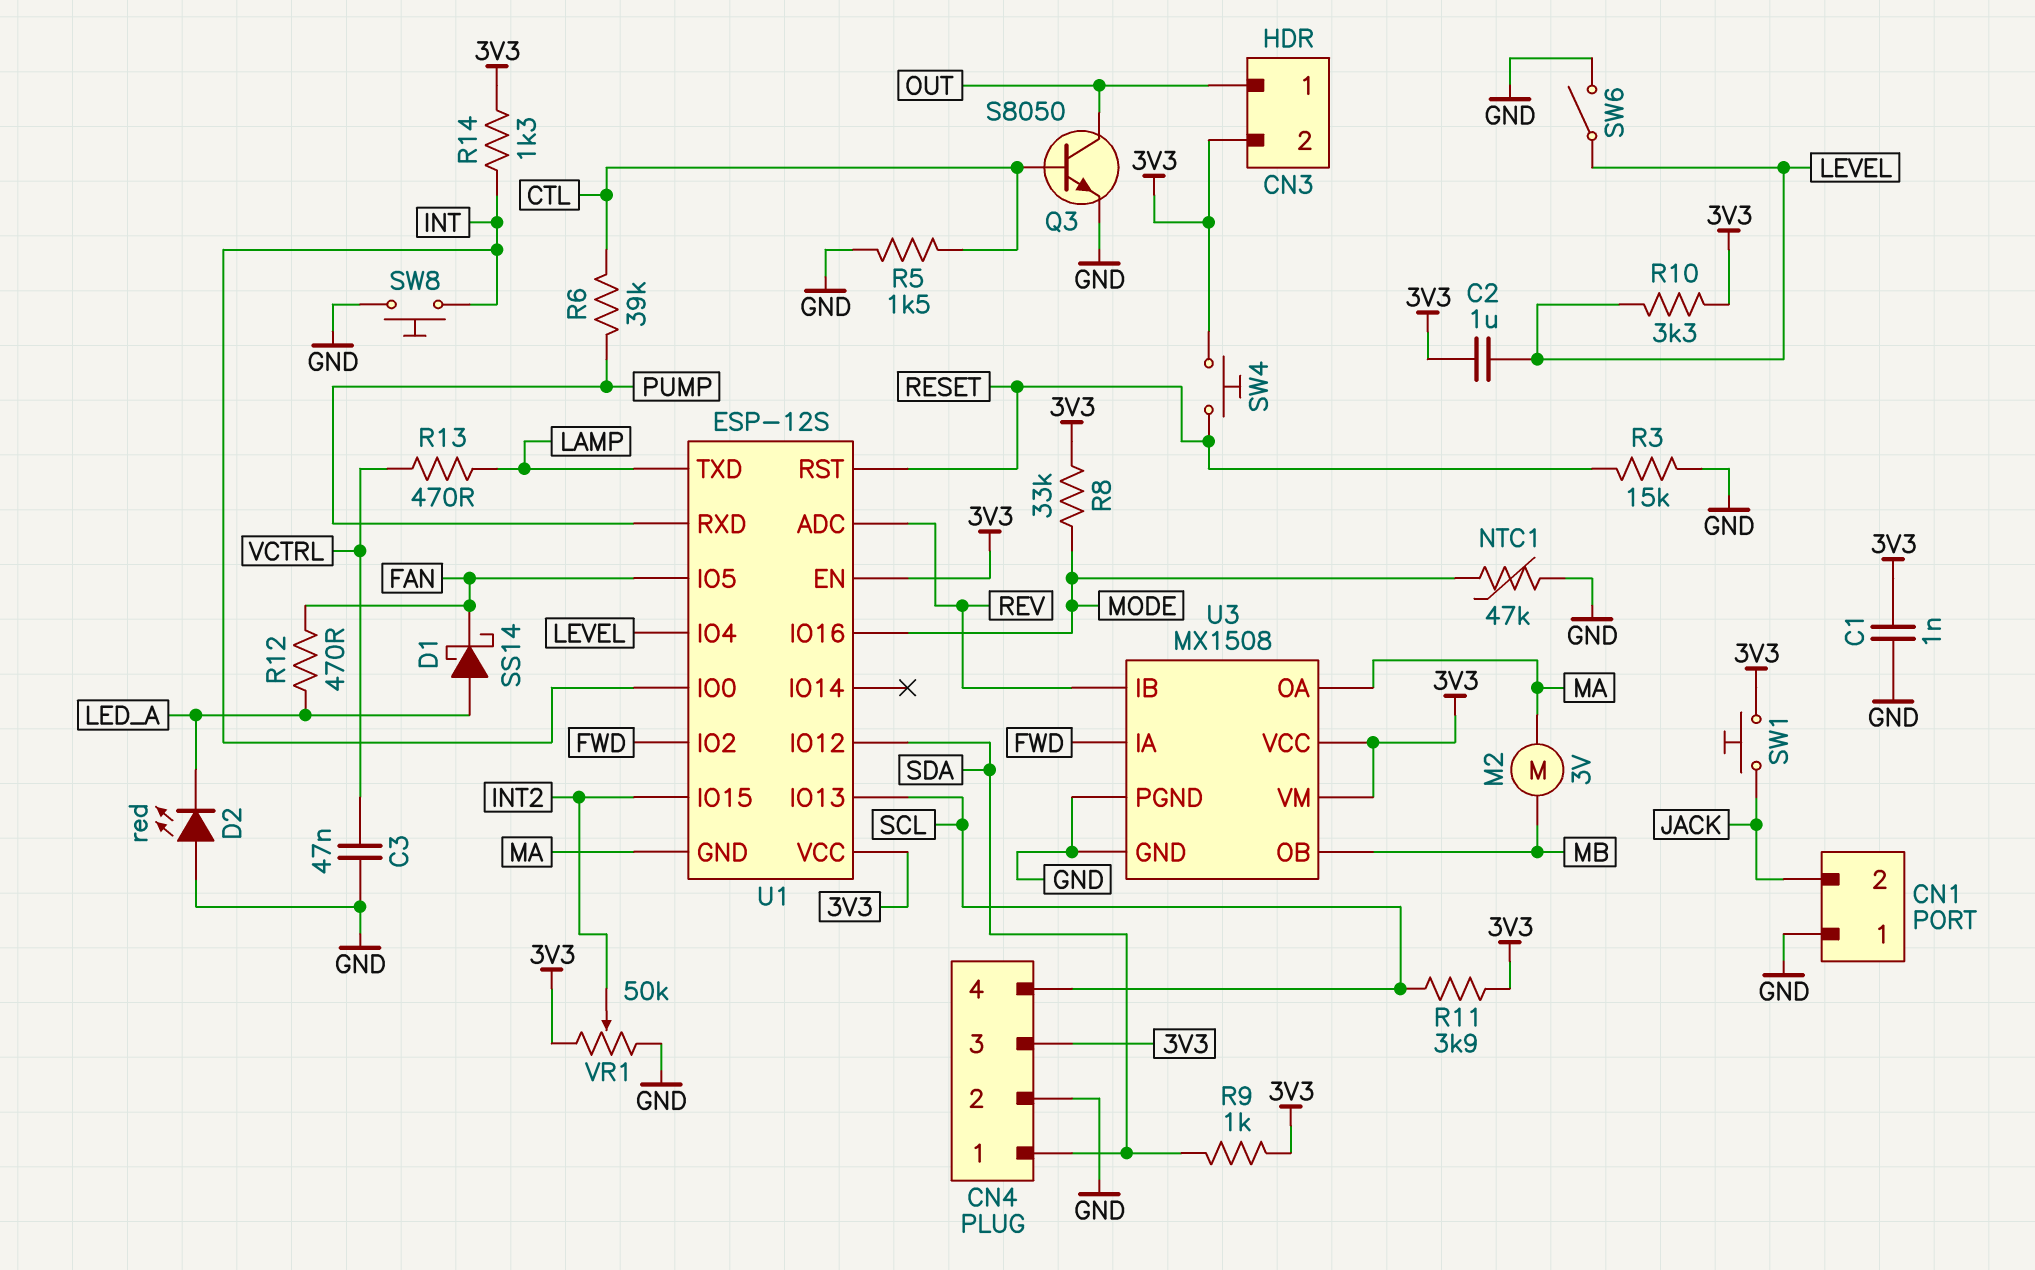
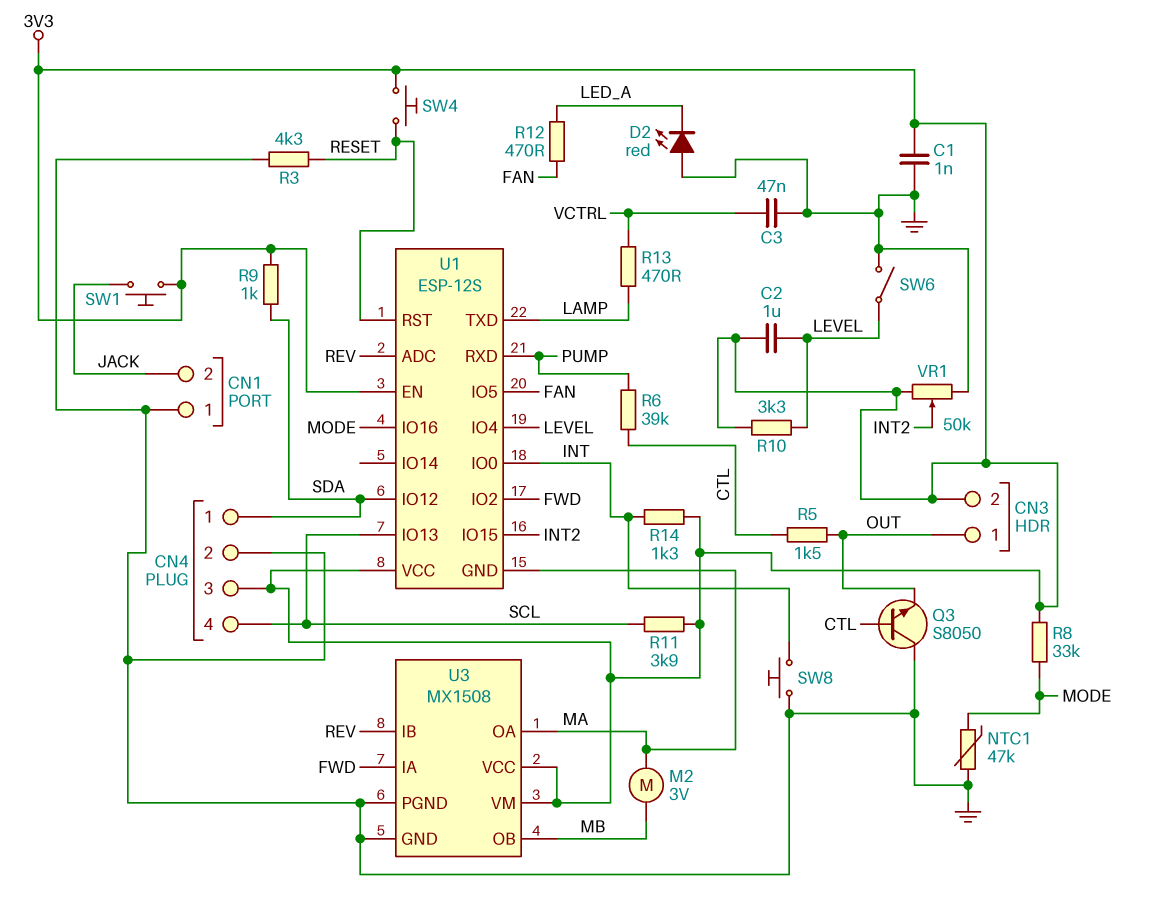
D1: schottky SS14 (A LED_A, K FAN) -> none
Q3: NPN S8050 (B CTL, C OUT, E GND) -> NPN S8050 (B CTL, C GND, E OUT)
R3: 15k (GND, RESET) -> 4.3k (GND, RESET)
R5: 1.5k (CTL, GND) -> 1.5k (CTL, OUT)

